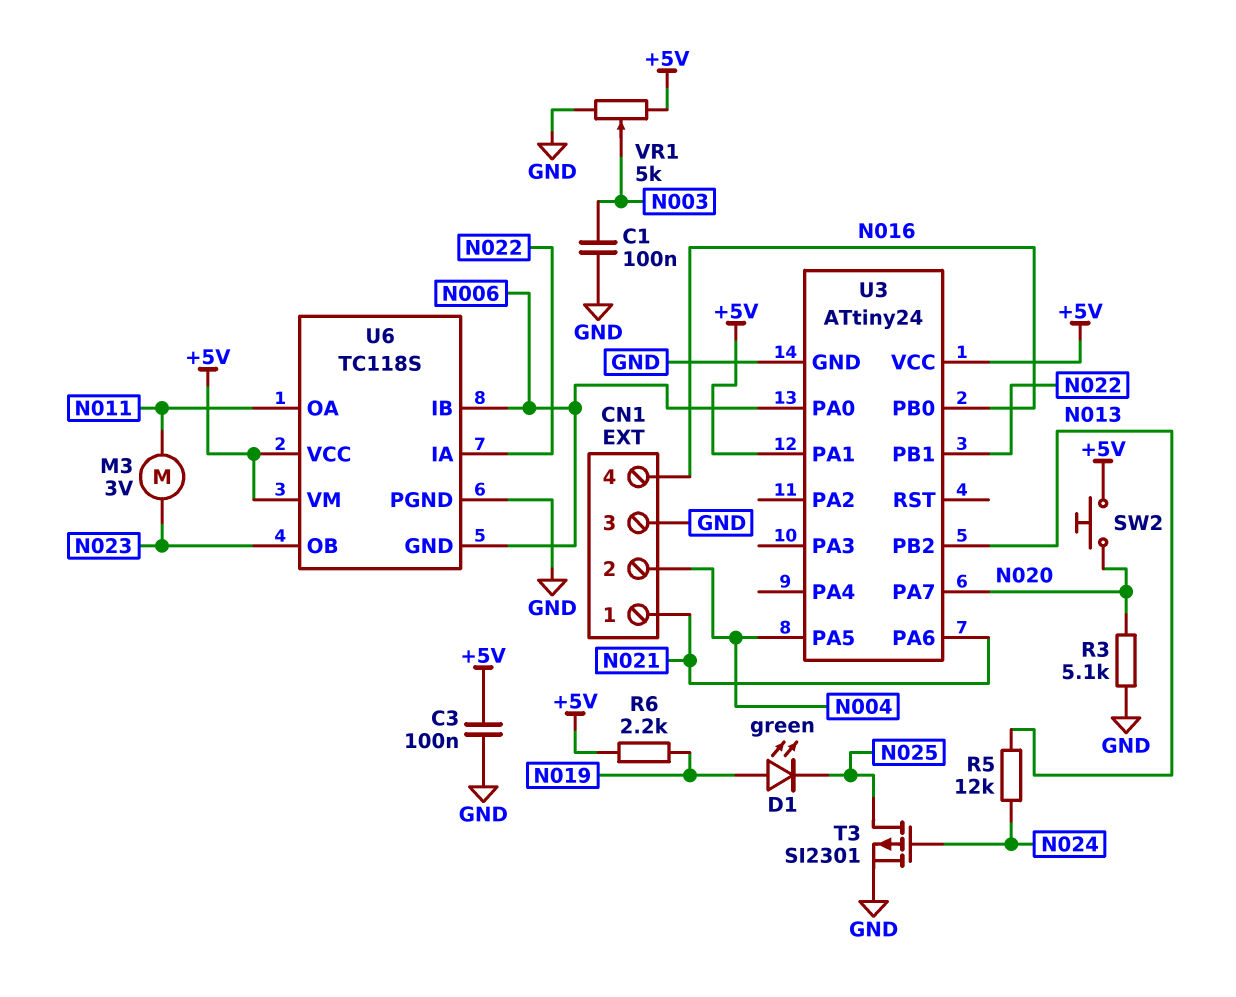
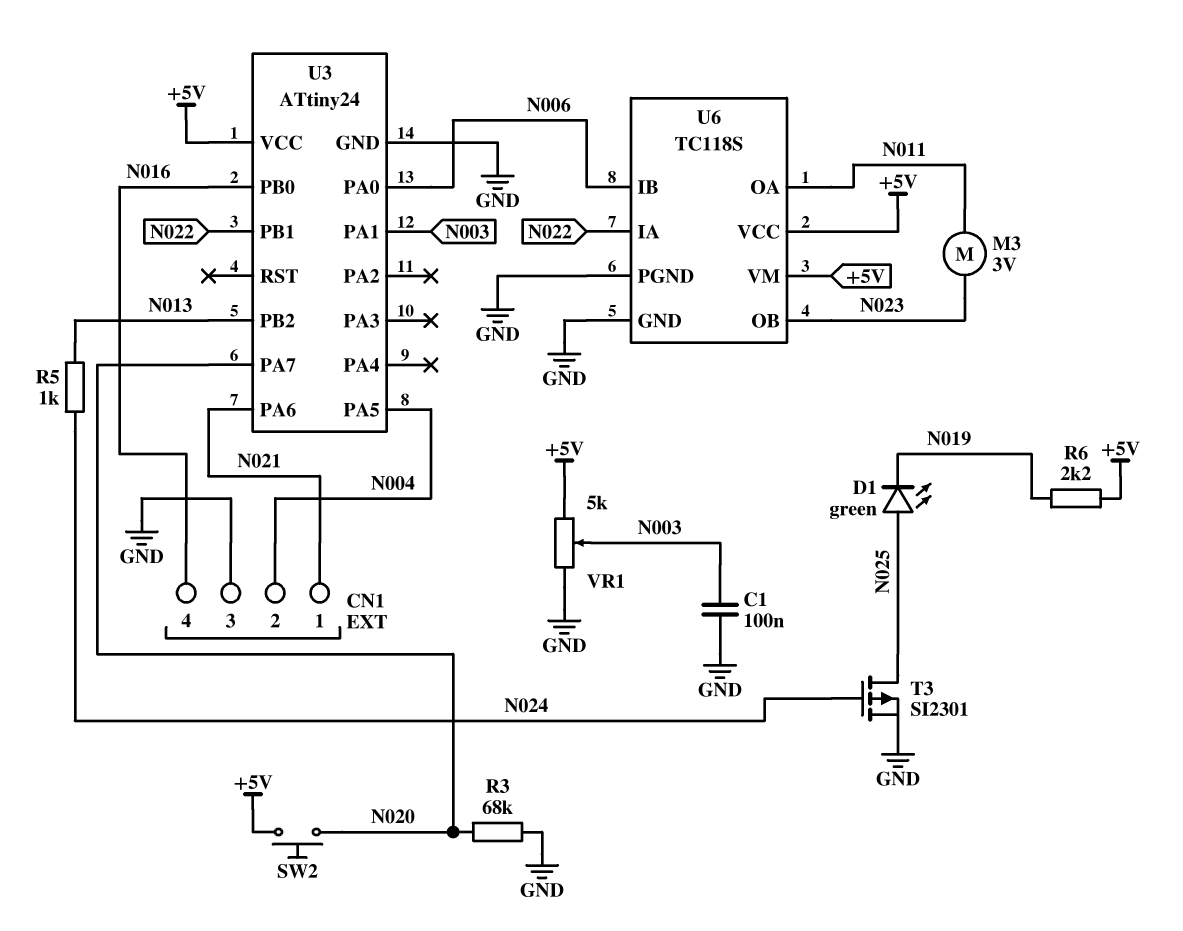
C3: 100nF (+5V, GND) -> none
D1: LED green (A N019, K N025) -> LED green (A N025, K N019)
R3: 5.1k (GND, N020) -> 68k (GND, N020)
R5: 12k (N013, N024) -> 1k (N013, N024)
U3 pin PA1: +5V -> N003
U6 pin GND: N006 -> GND

